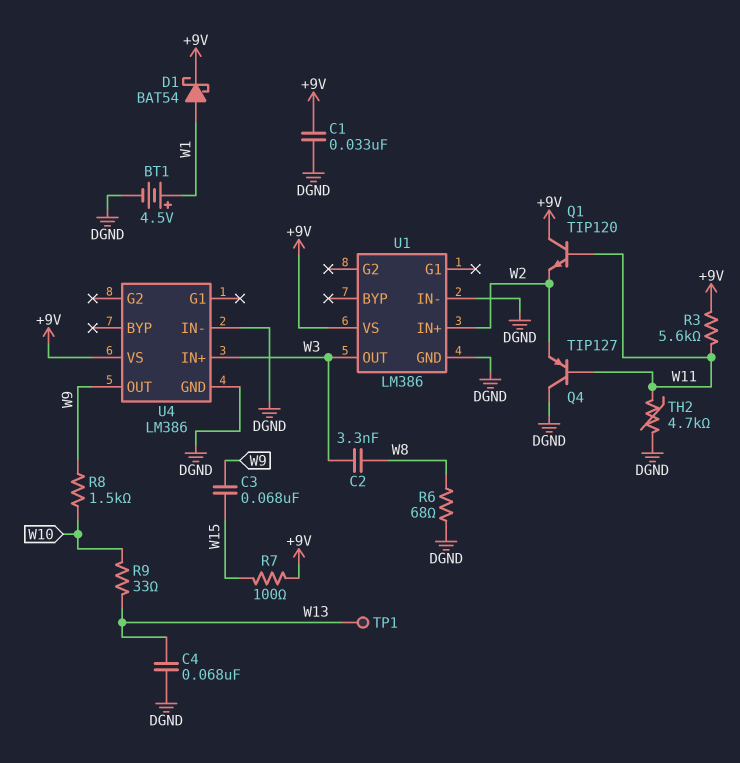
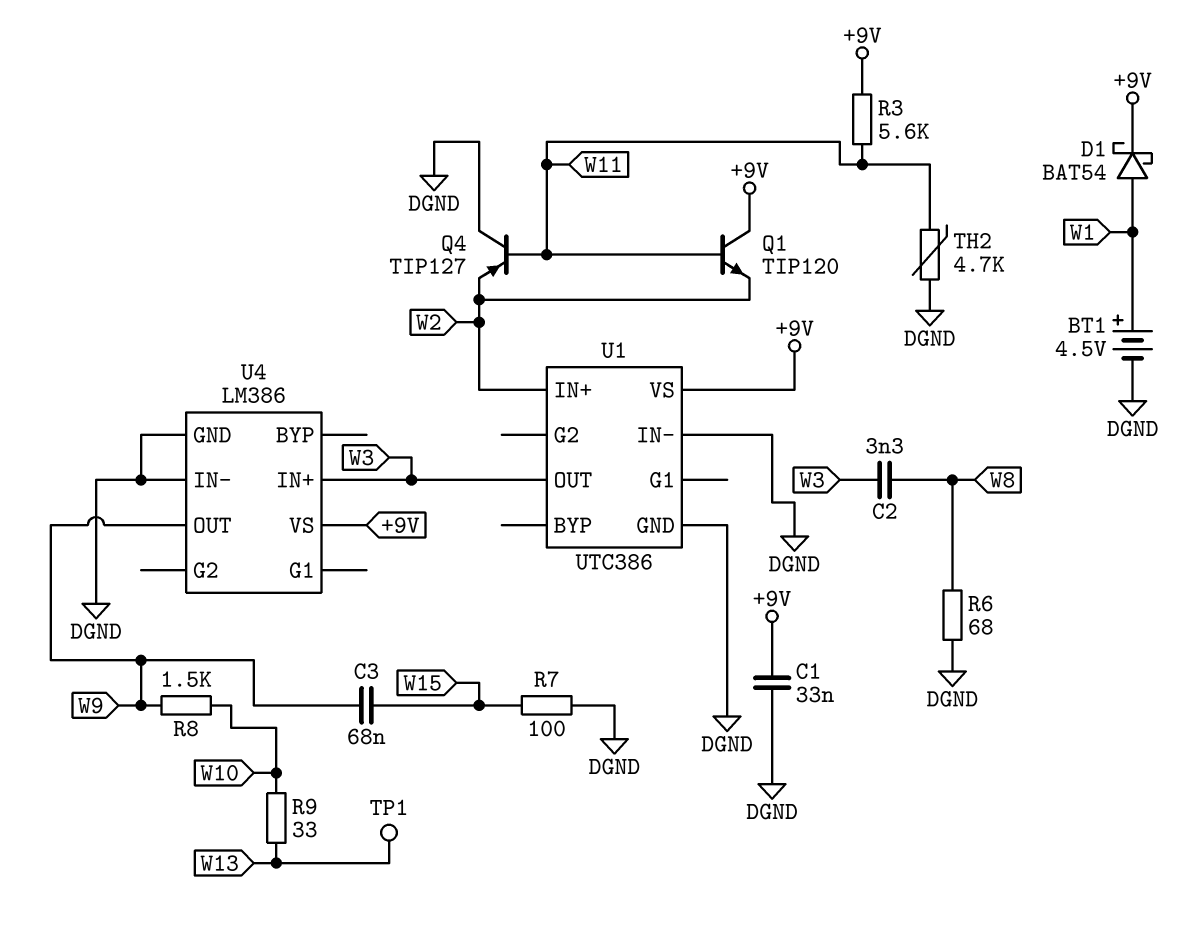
C4: 68nF (DGND, W13) -> none
R7: 100 (+9V, W15) -> 100 (DGND, W15)
U1: LM386 -> UTC386

